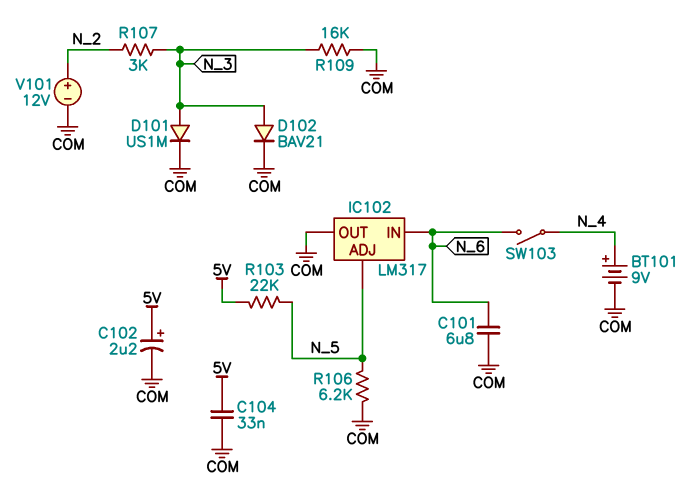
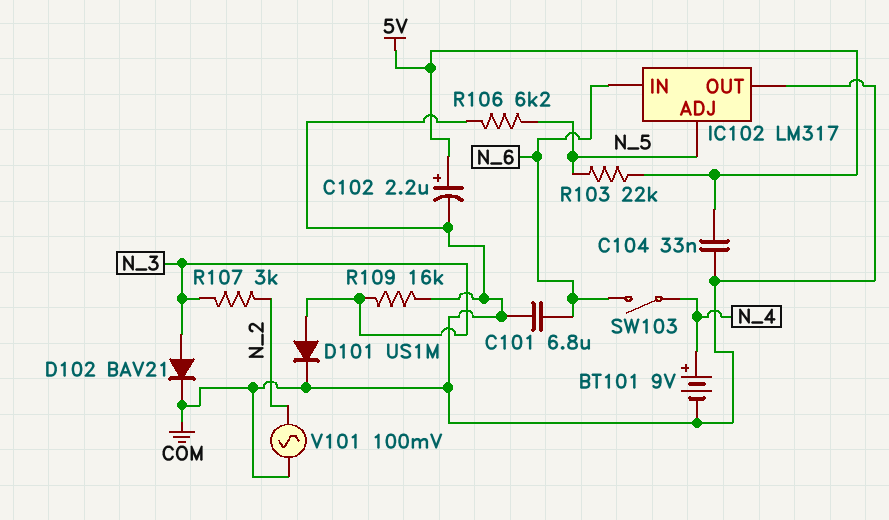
V101: 12V (plus N_2, minus COM) -> AC 100mV (COM, N_2)

